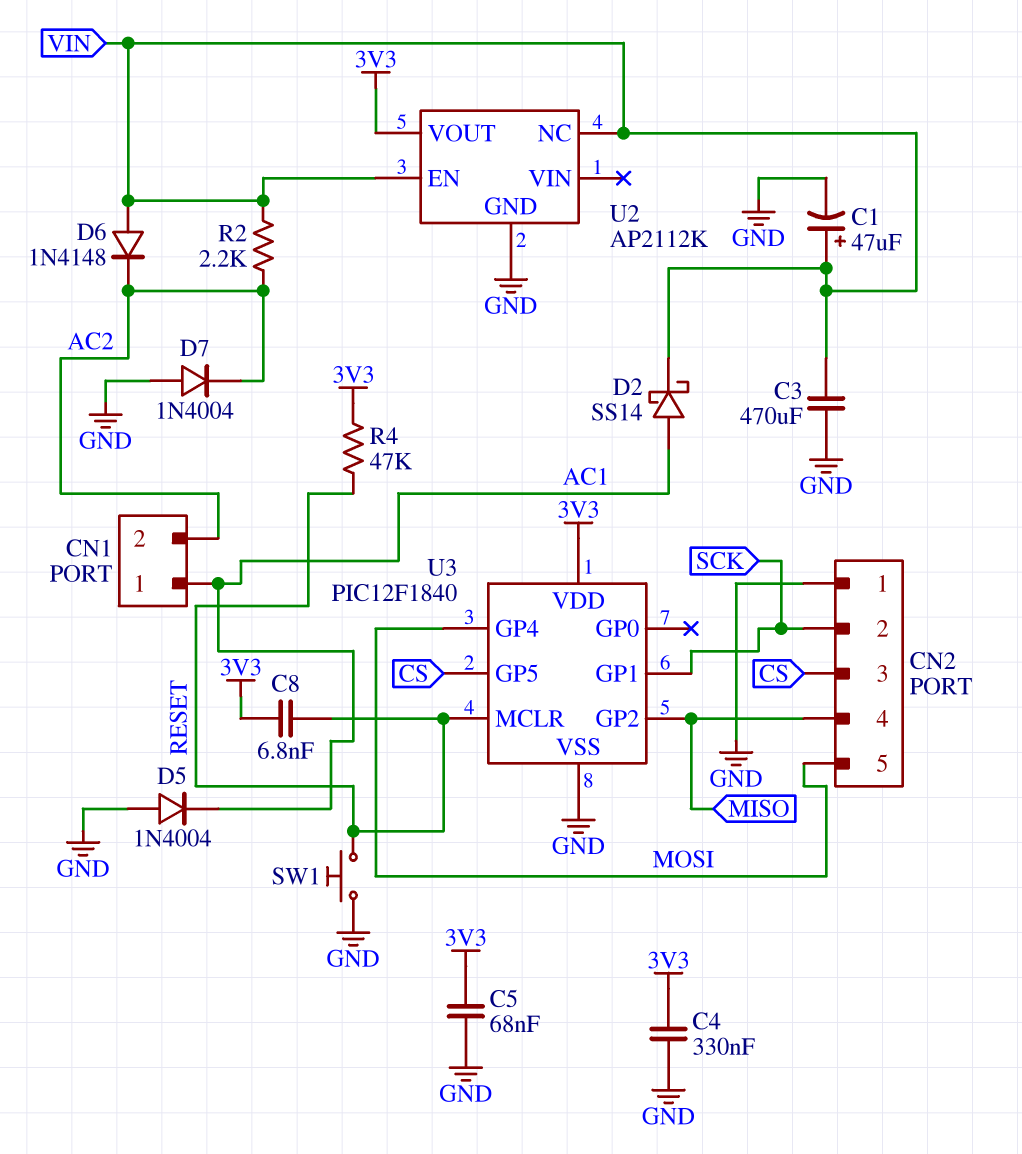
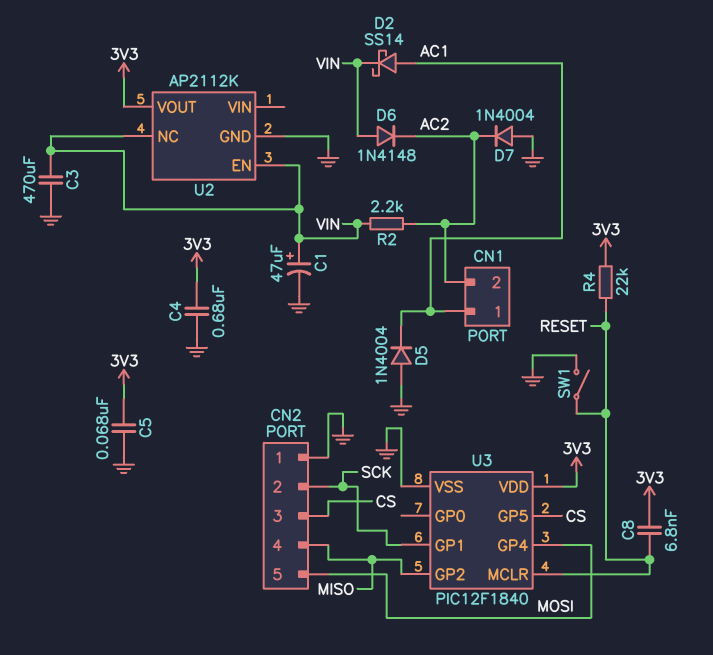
C4: 330nF (3V3, GND) -> 680nF (3V3, GND)
R4: 47k (3V3, RESET) -> 22k (3V3, RESET)
SW1: button (GND, RESET) -> switch (GND, RESET)

